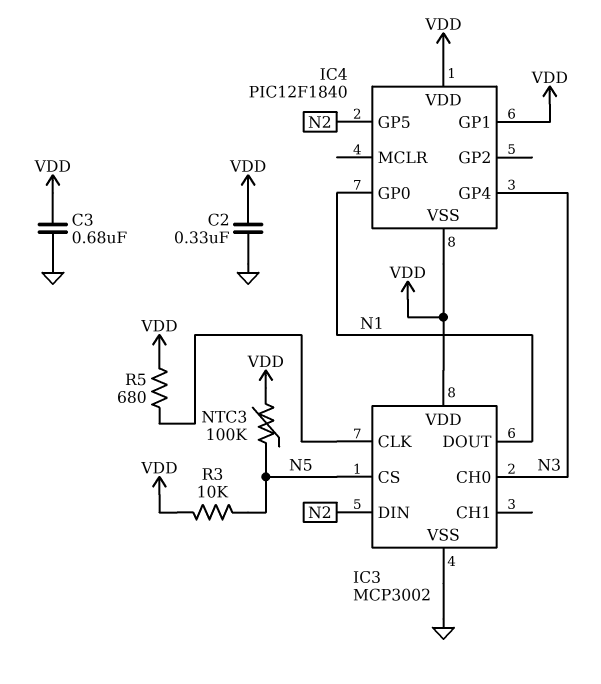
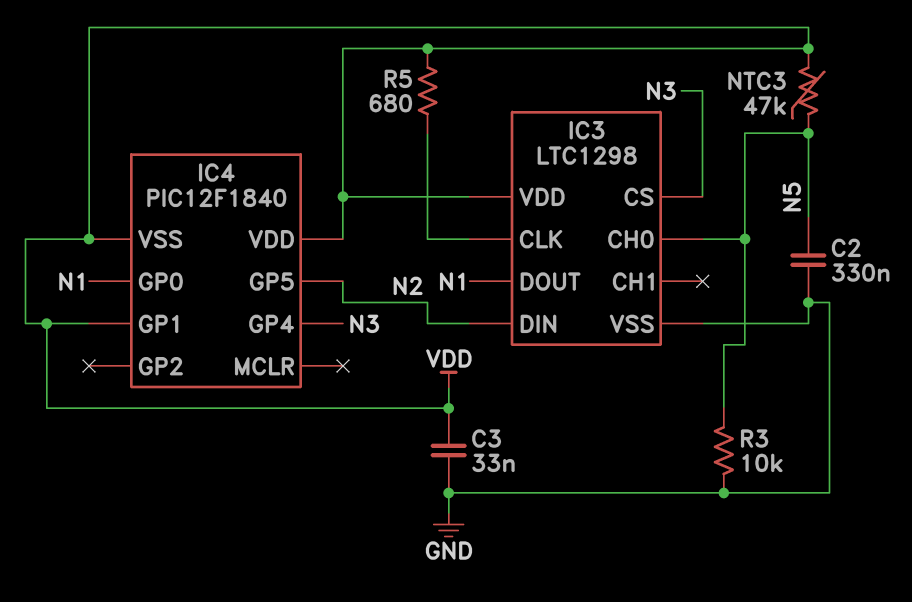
C2: 330nF (GND, VDD) -> 330nF (GND, N5)
C3: 680nF (GND, VDD) -> 33nF (GND, VDD)
IC3: MCP3002 -> LTC1298
IC3 pin CH0: N3 -> N5
IC3 pin CS: N5 -> N3
NTC3: 100k (N5, VDD) -> 47k (N5, VDD)
R3: 10k (N5, VDD) -> 10k (GND, N5)

